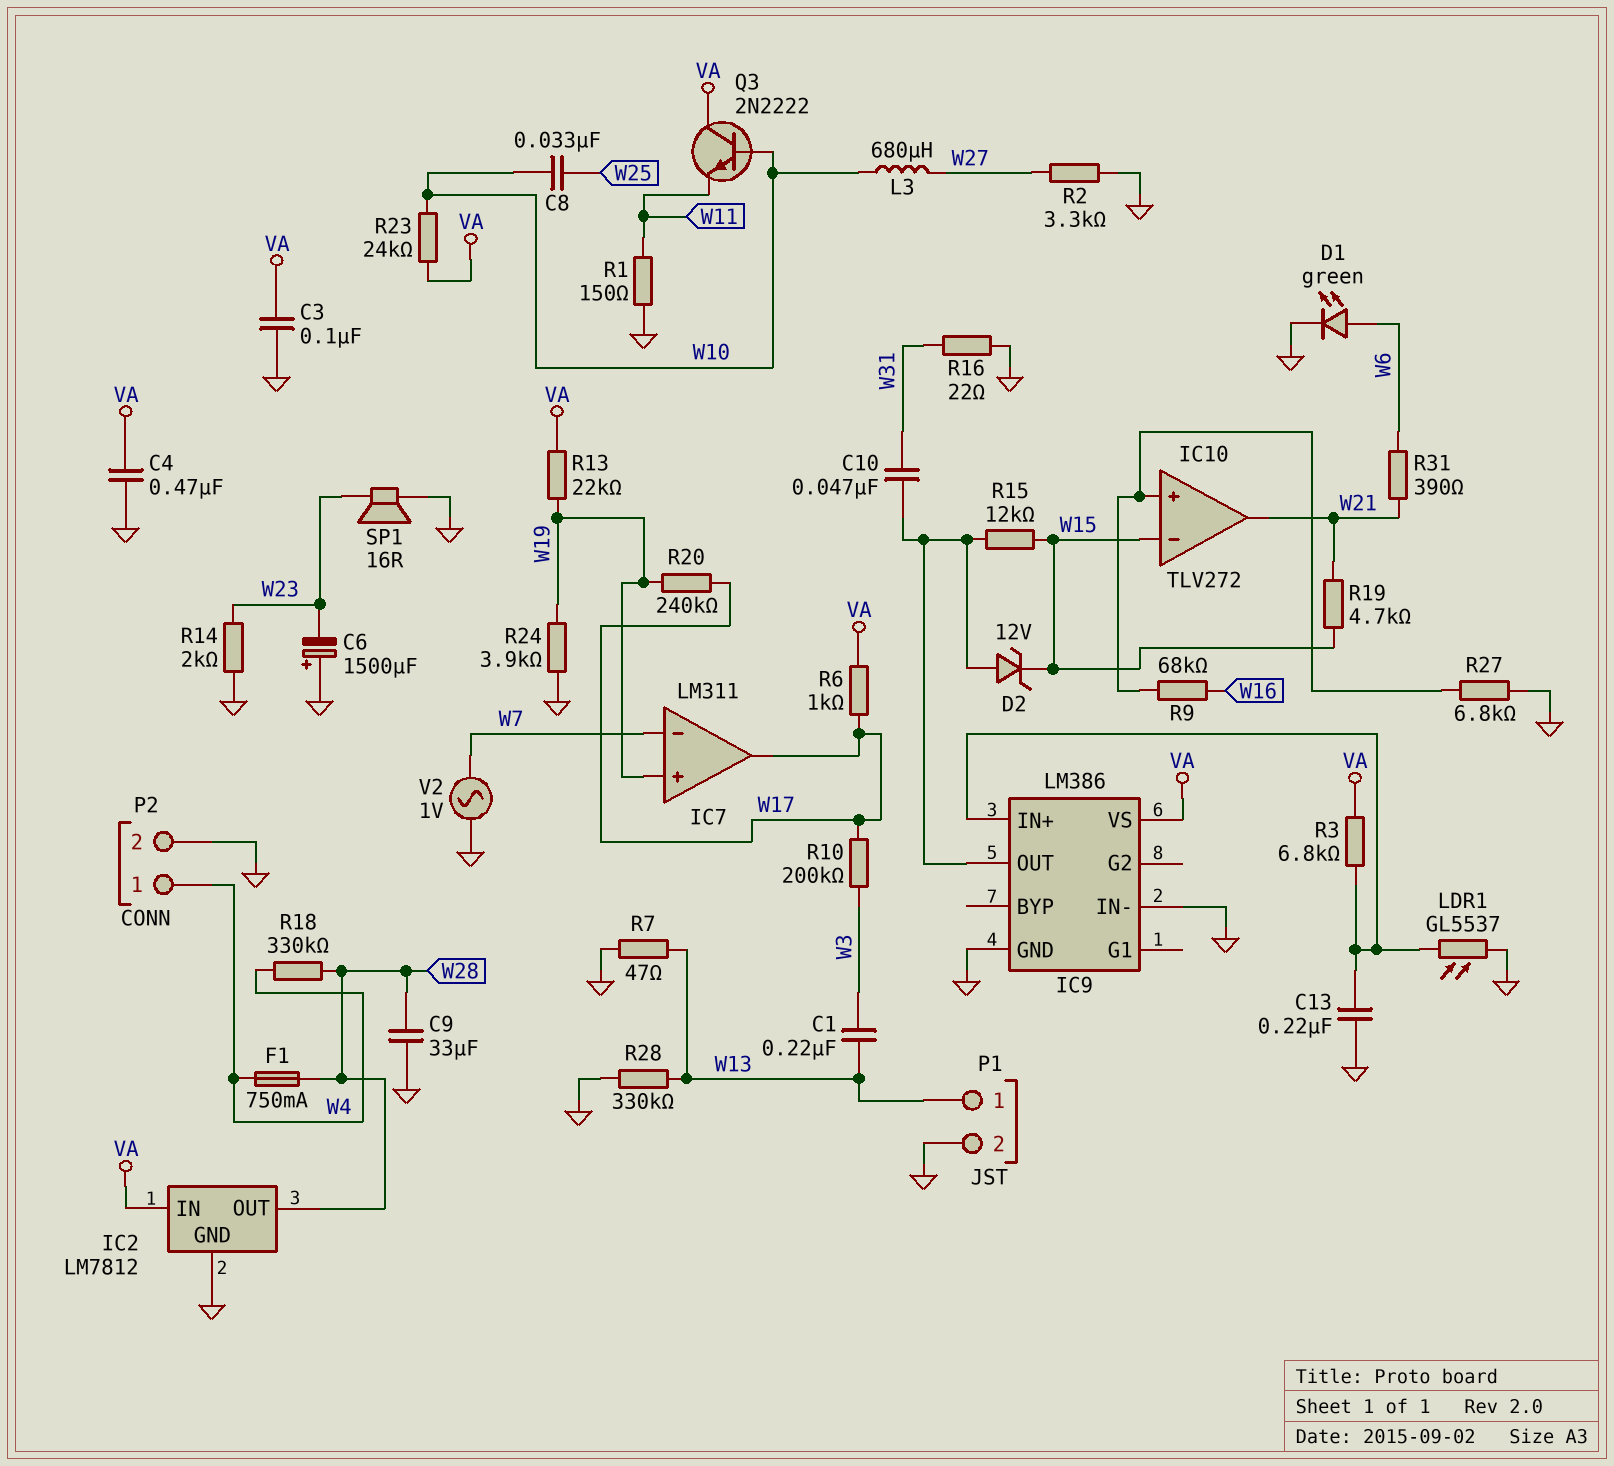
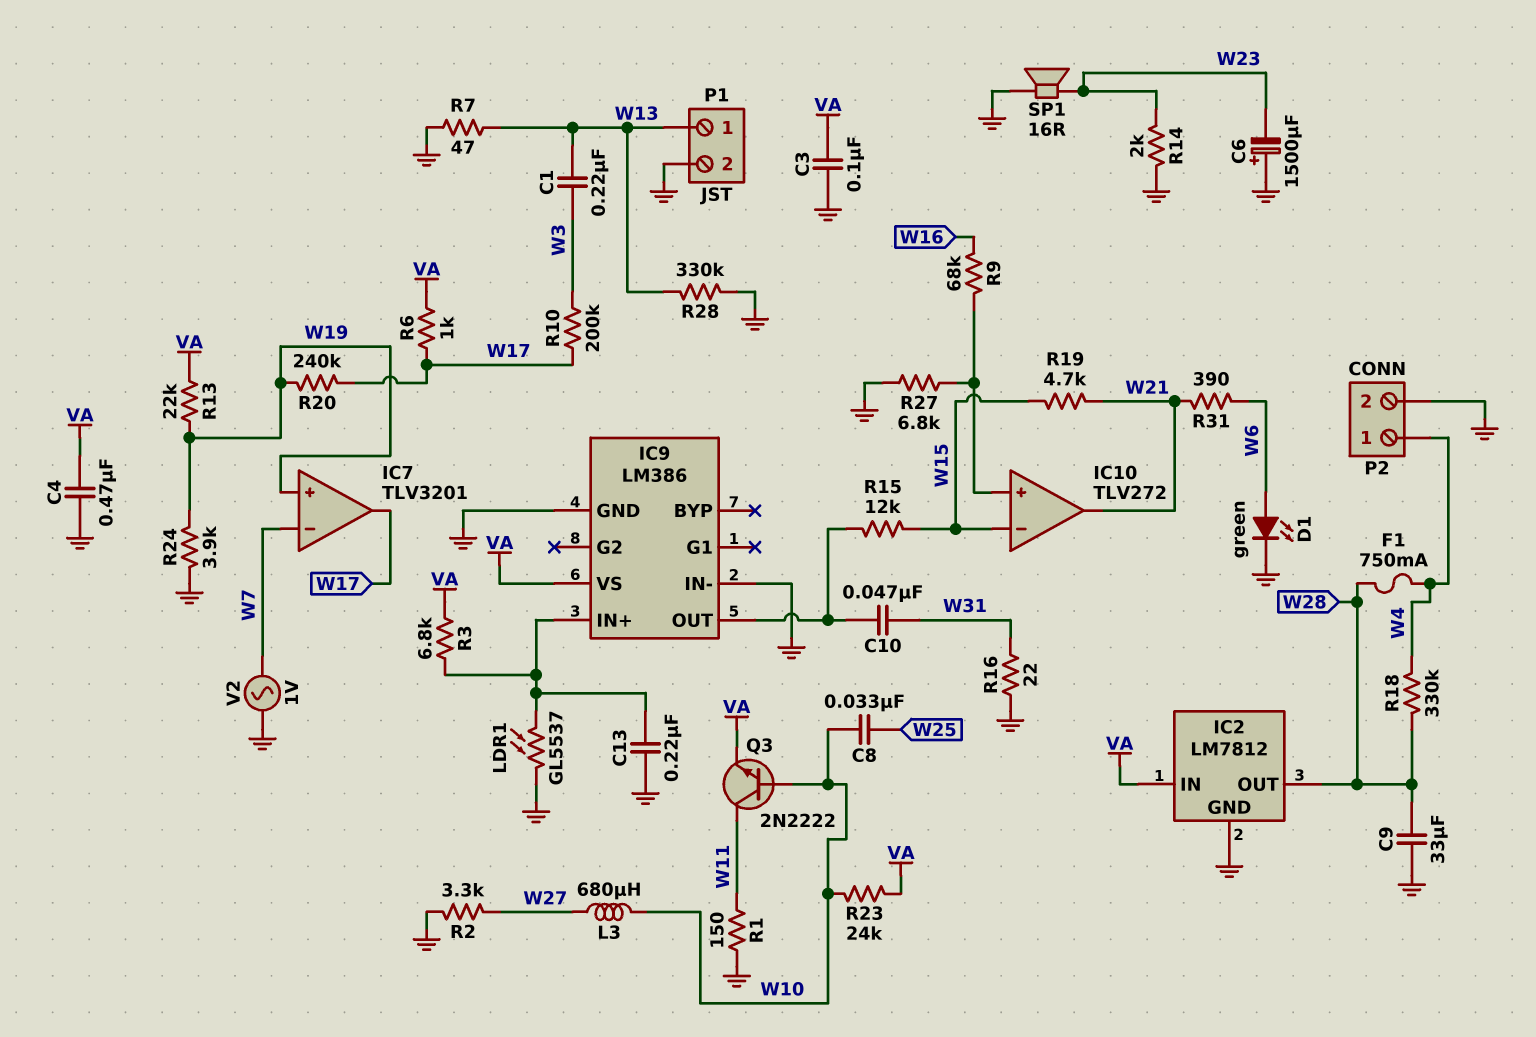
D2: zener 12V (A IC9/OUT, K W15) -> none
IC7: LM311 -> TLV3201
Q3: NPN 2N2222 (B W10, C VA, E W11) -> NPN 2N2222 (B W10, C W11, E VA)

